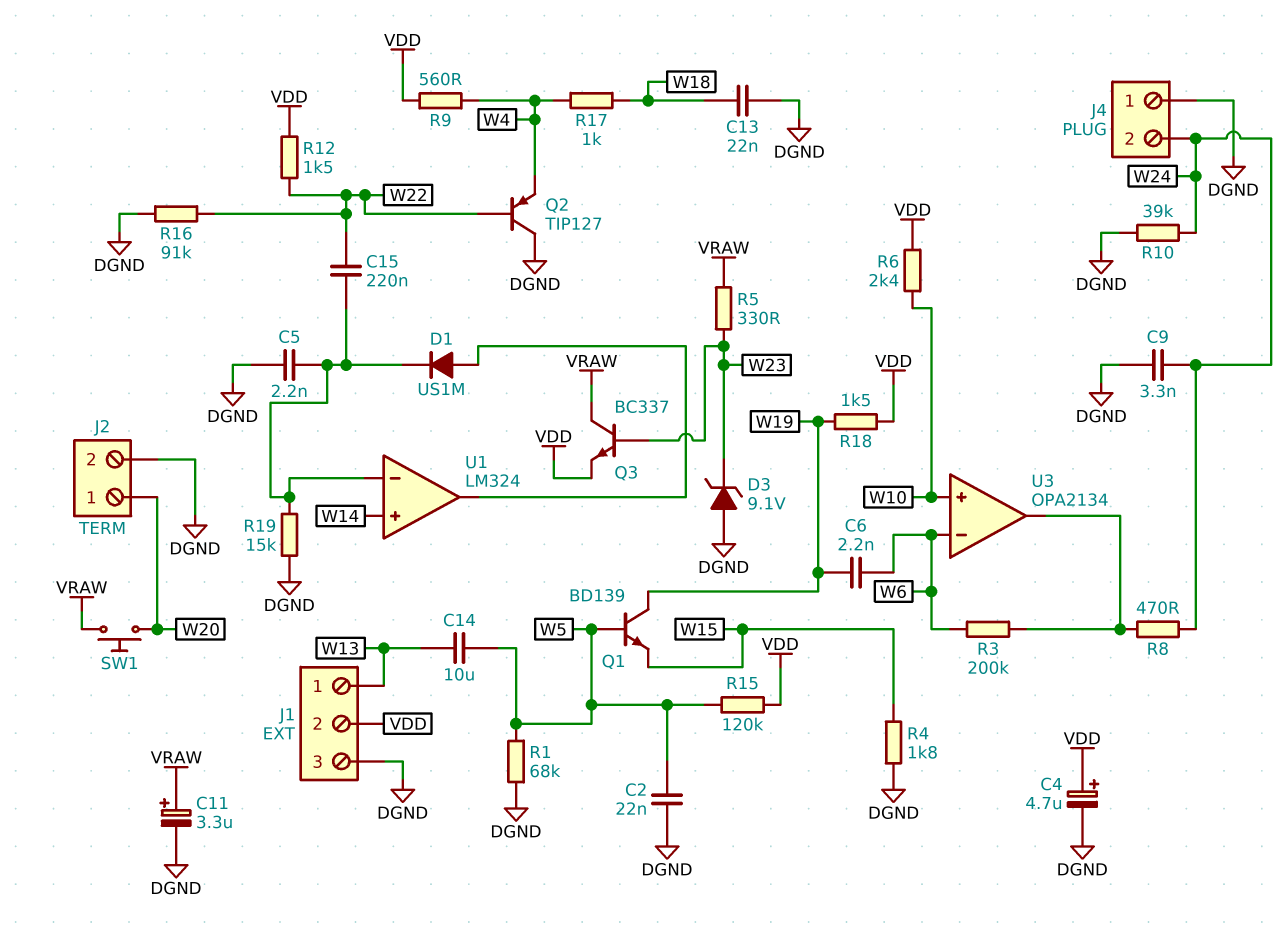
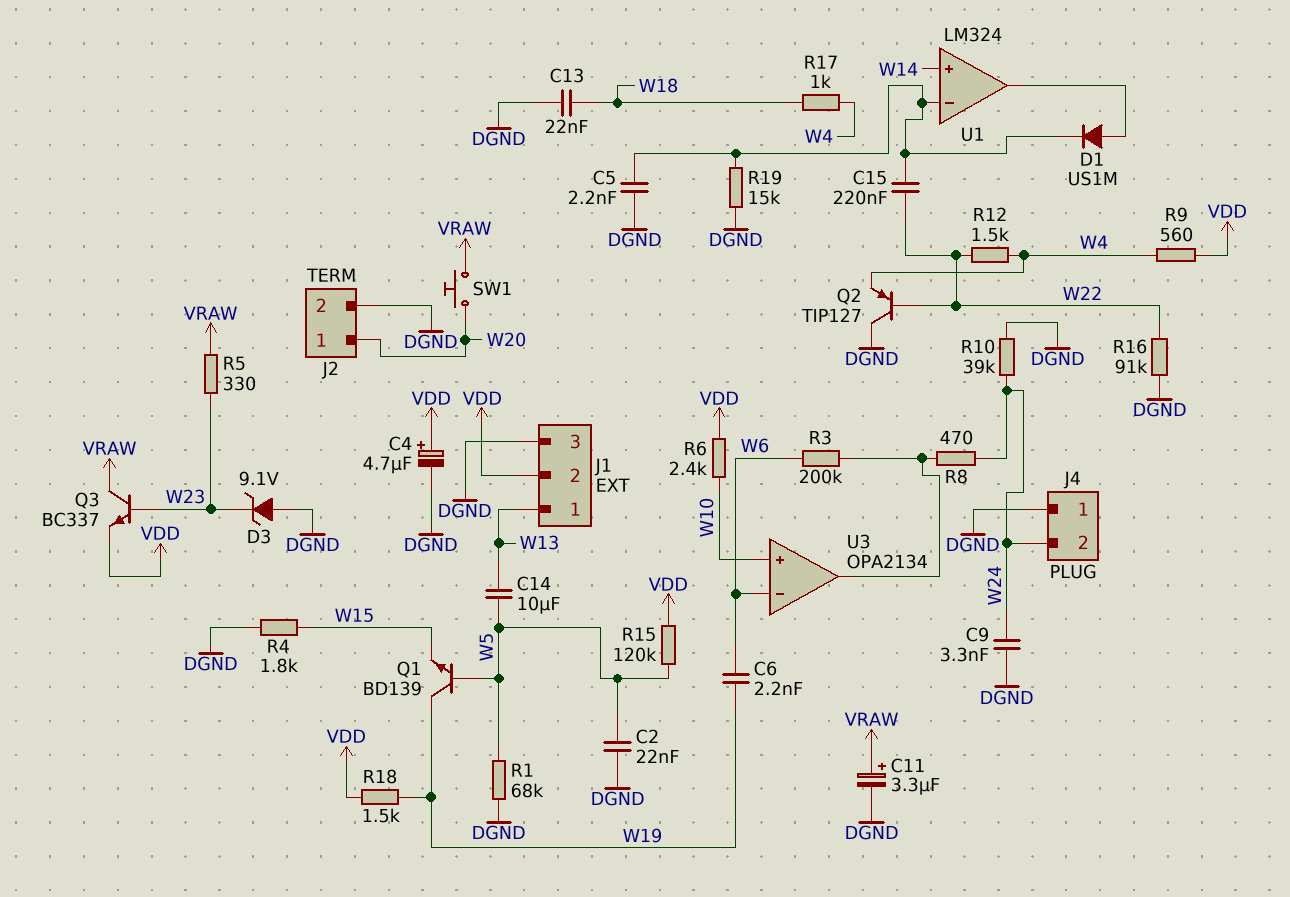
R12: 1.5k (VDD, W22) -> 1.5k (W4, W22)

